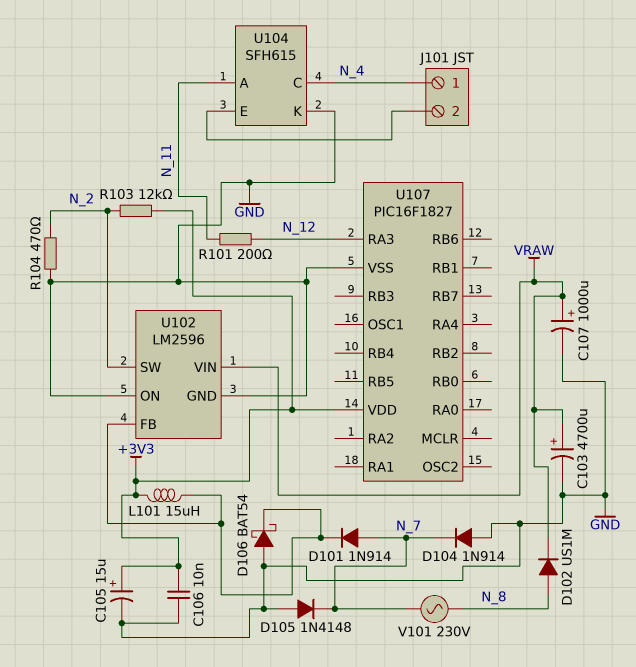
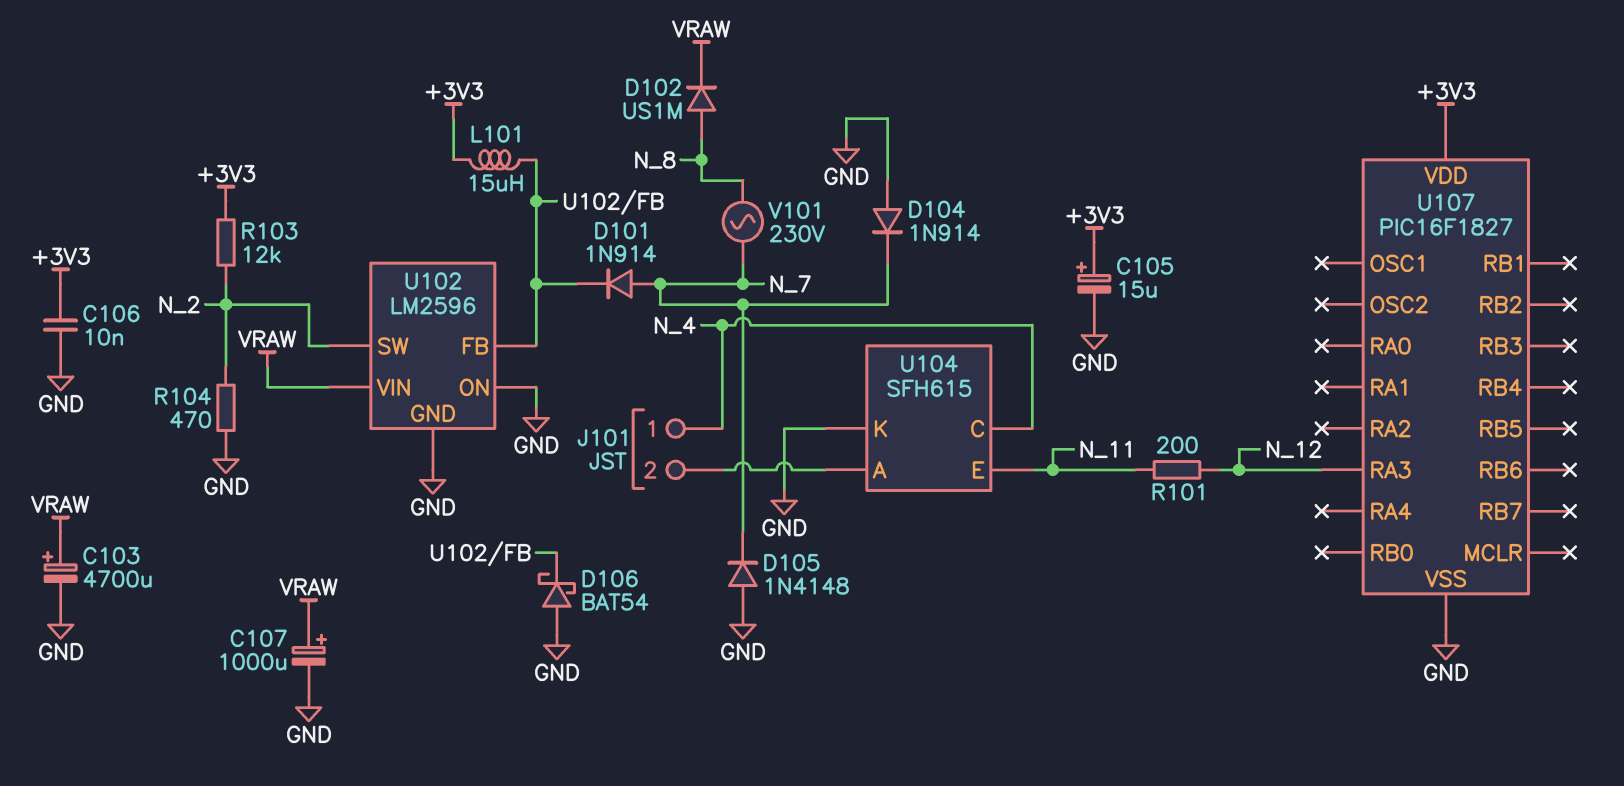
U104 pin A: N_11 -> J101/2
U104 pin E: J101/2 -> N_11

